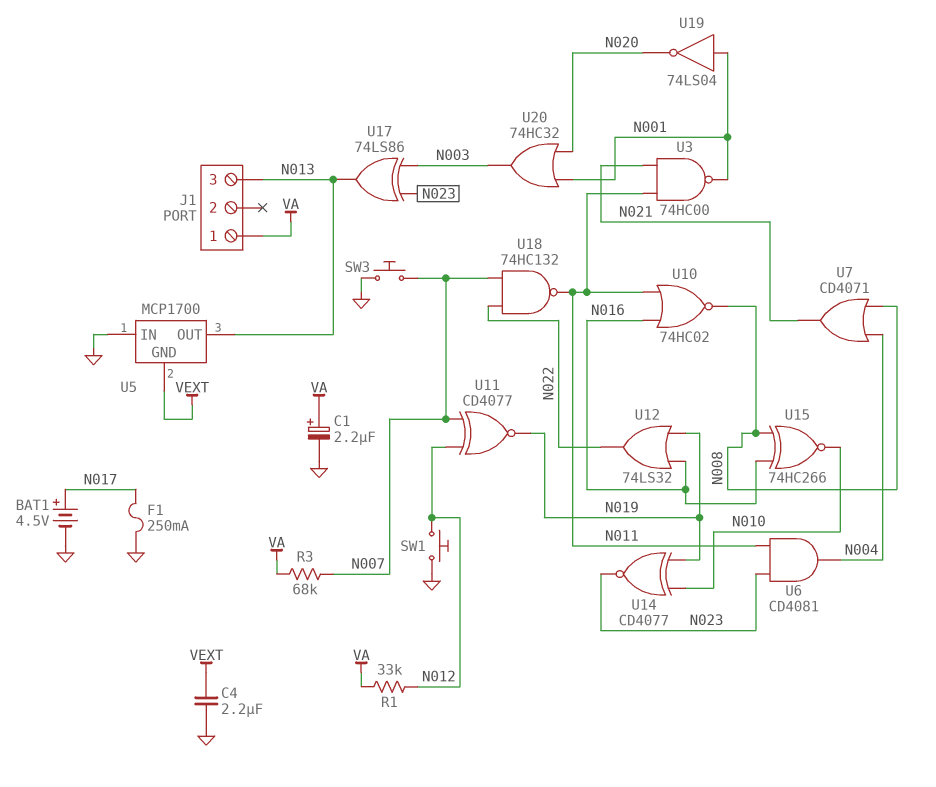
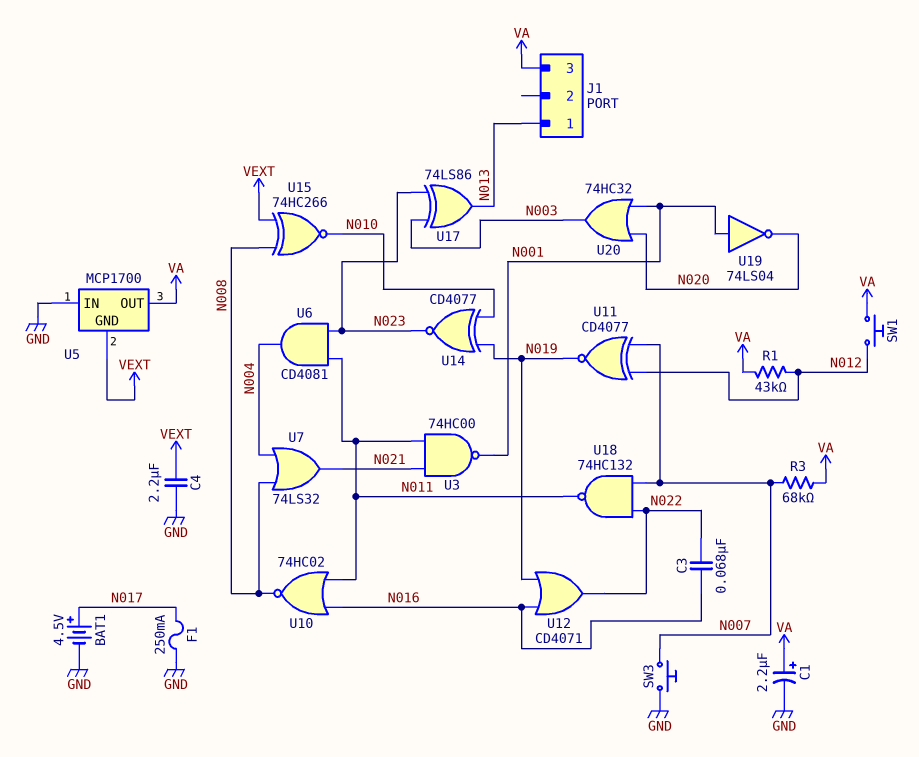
C3: none -> 68nF (N016, N022)
J1 pin 1: VA -> N013
J1 pin 3: N013 -> VA
R1: 33k (N012, VA) -> 43k (N012, VA)
SW1: button (GND, N012) -> button (N012, VA)
U5 pin OUT: N013 -> VA
U7: OR CD4071 (in N004, in N008, out N021) -> OR 74LS32 (in N004, in N008, out N021)
U12: OR 74LS32 (in N016, in N019, out N022) -> OR CD4071 (in N016, in N019, out N022)
U15: XNOR 74HC266 (in N008, in N016, out N010) -> XNOR 74HC266 (in N008, in VEXT, out N010)

